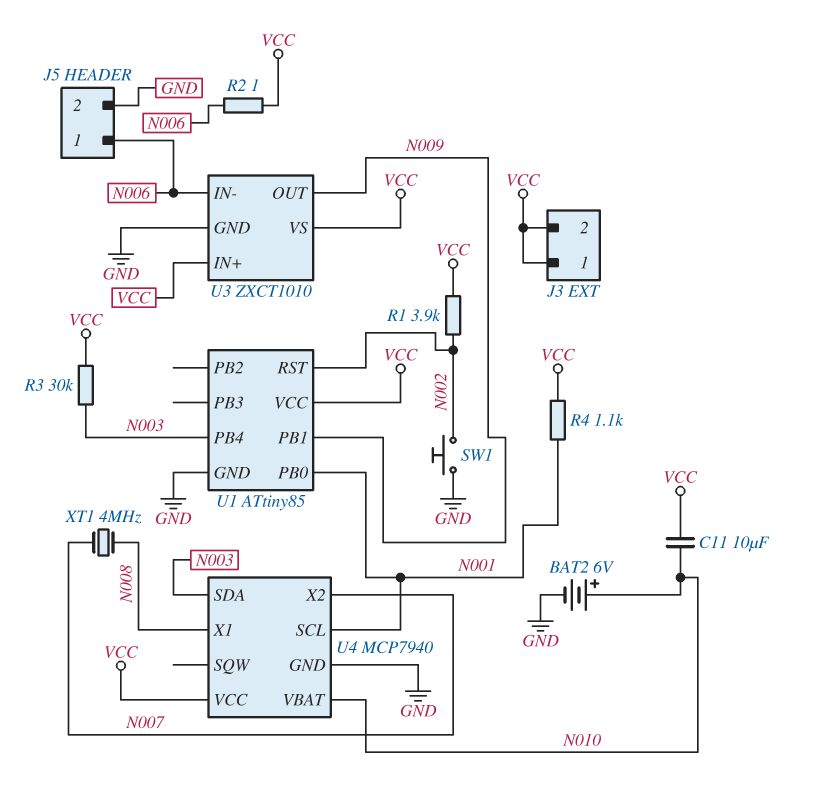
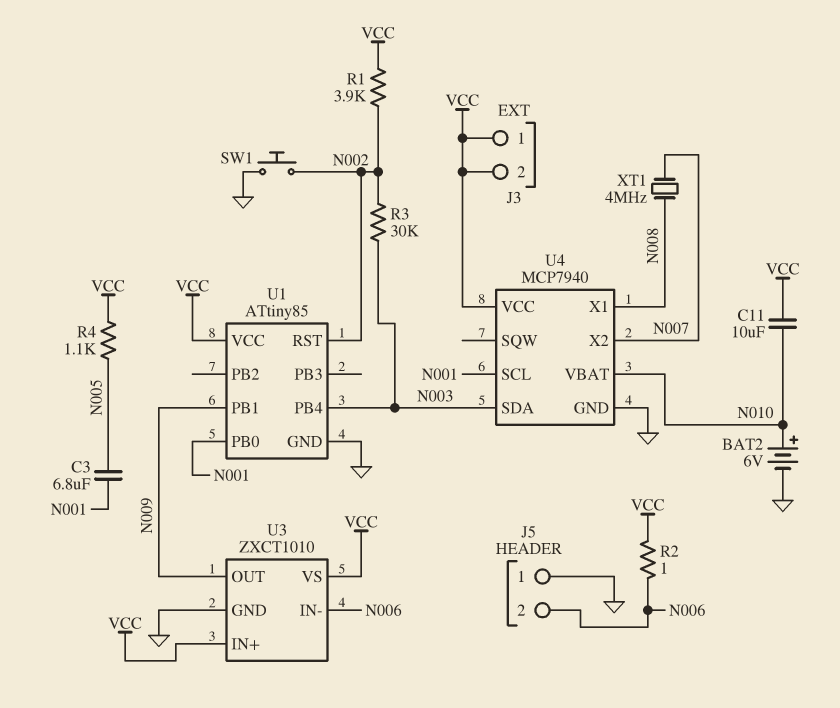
C3: none -> 6.8uF (N001, N005)
J5 pin 1: N006 -> GND
J5 pin 2: GND -> N006
R3: 30k (N003, VCC) -> 30k (N002, N003)
R4: 1.1k (N001, VCC) -> 1.1k (N005, VCC)

